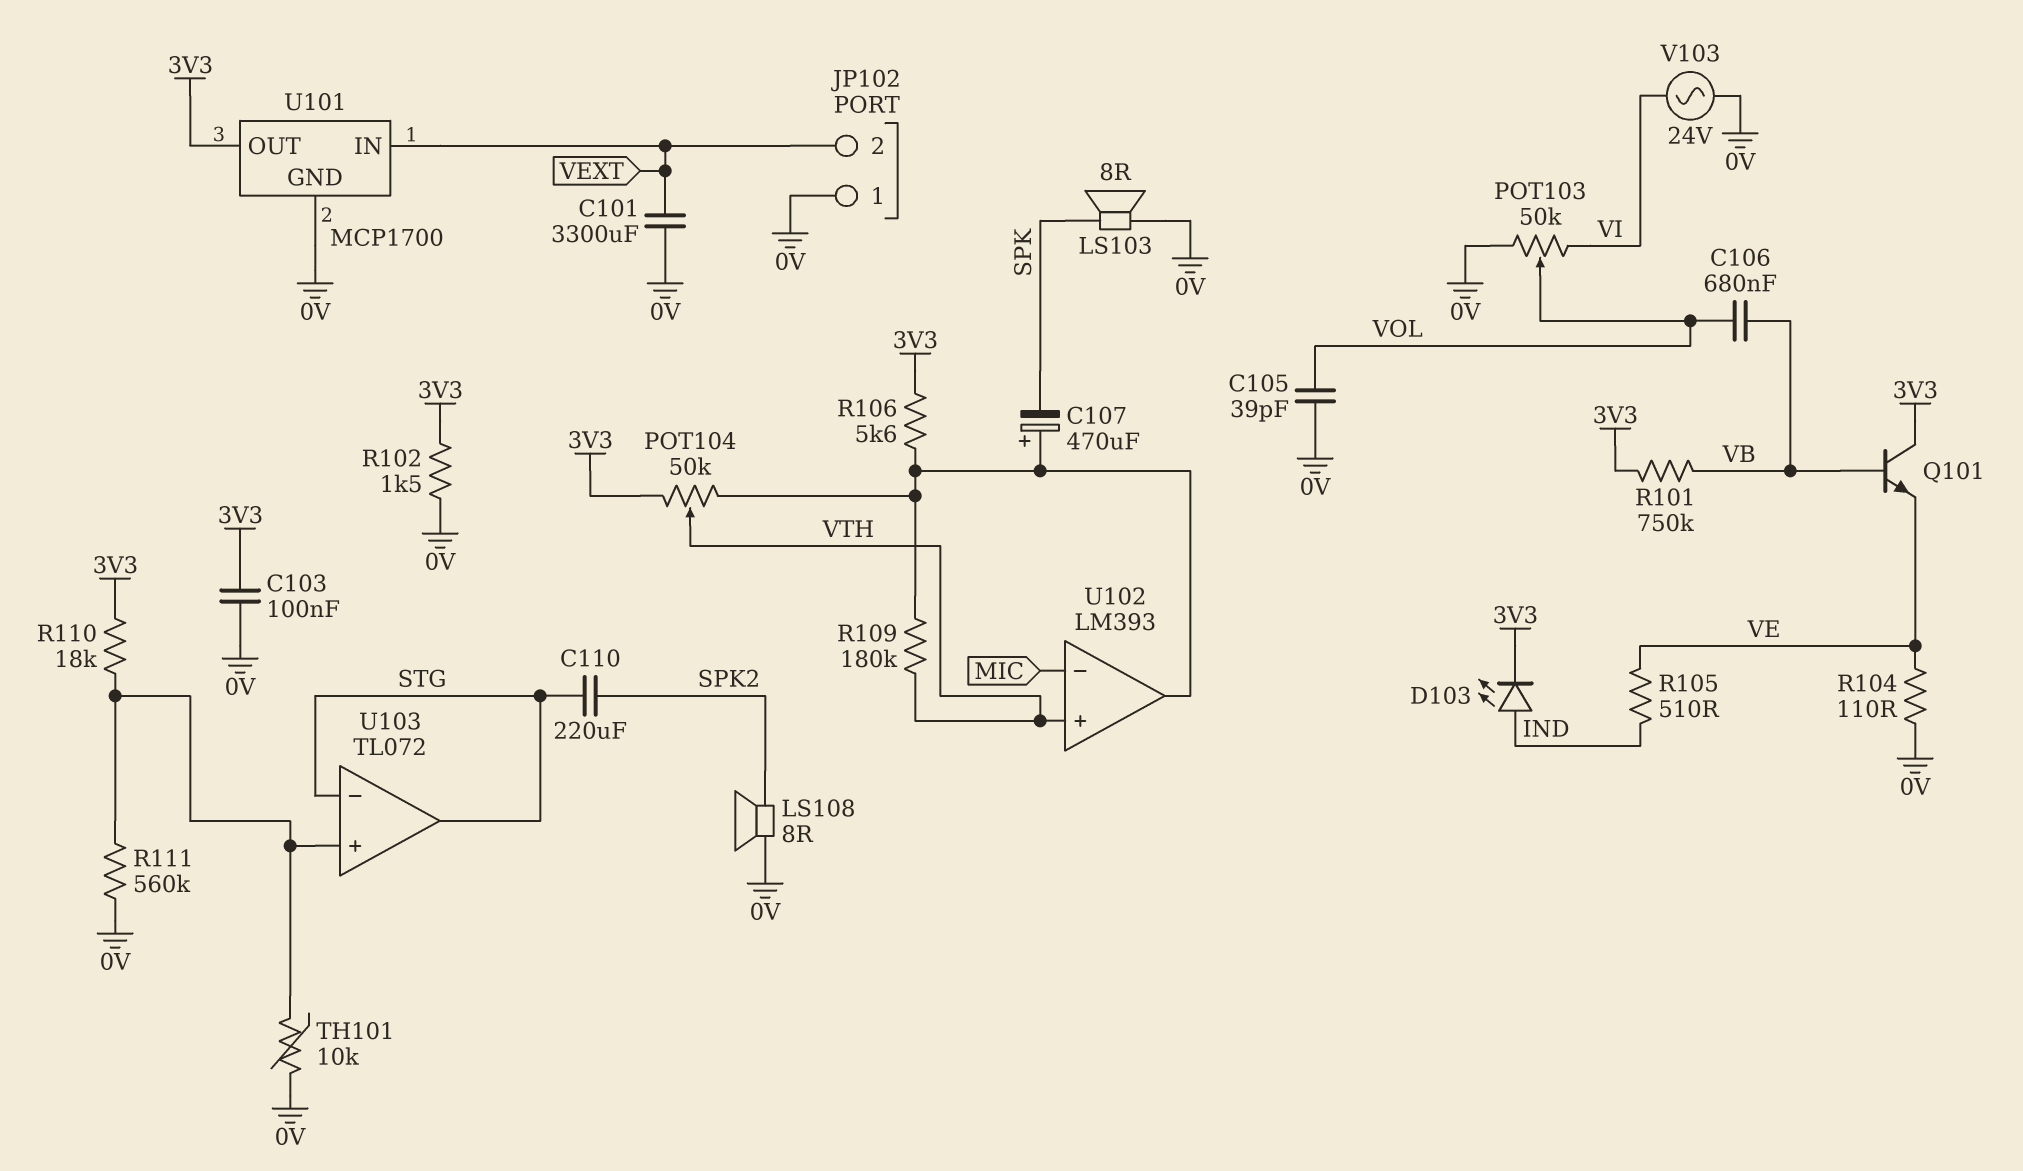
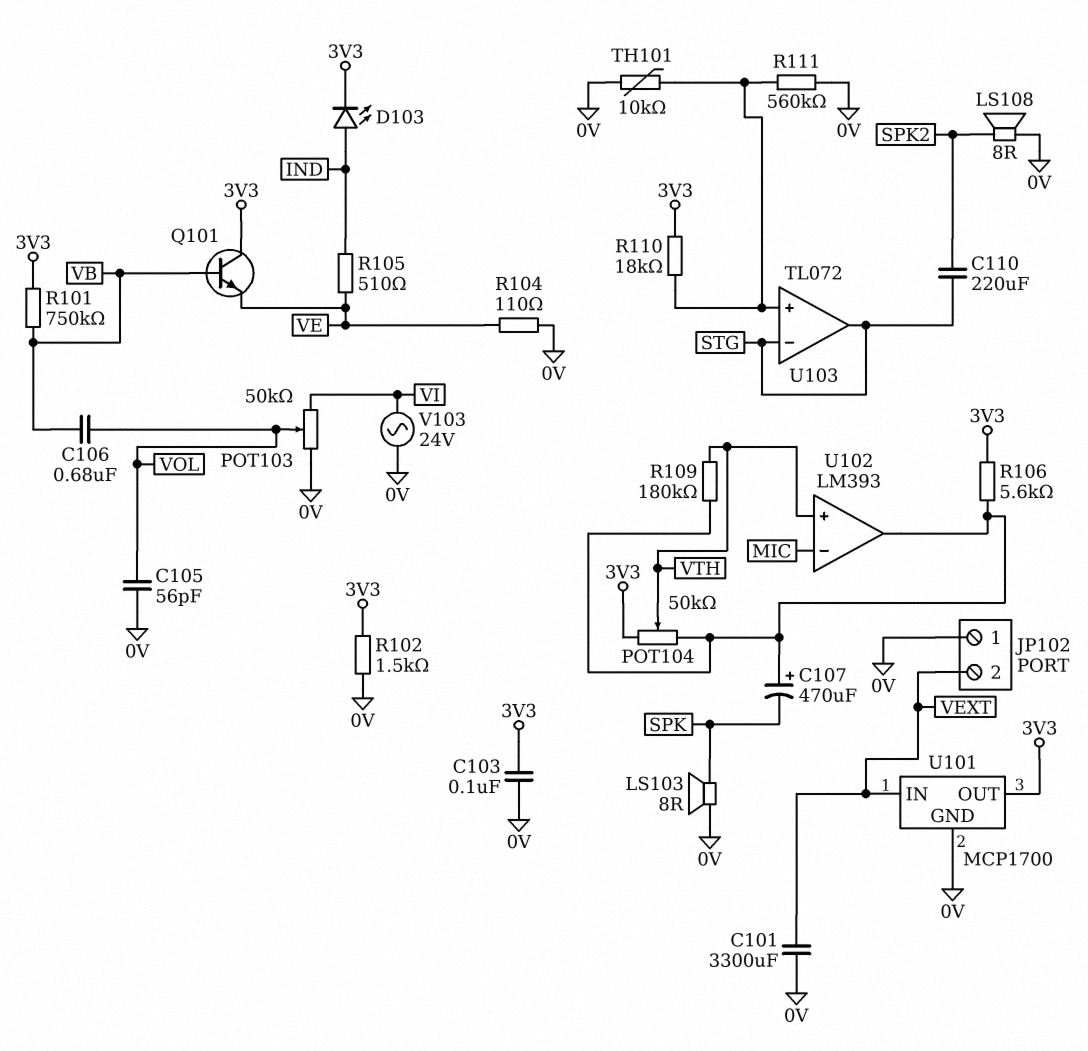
C105: 39pF (0V, VOL) -> 56pF (0V, VOL)

